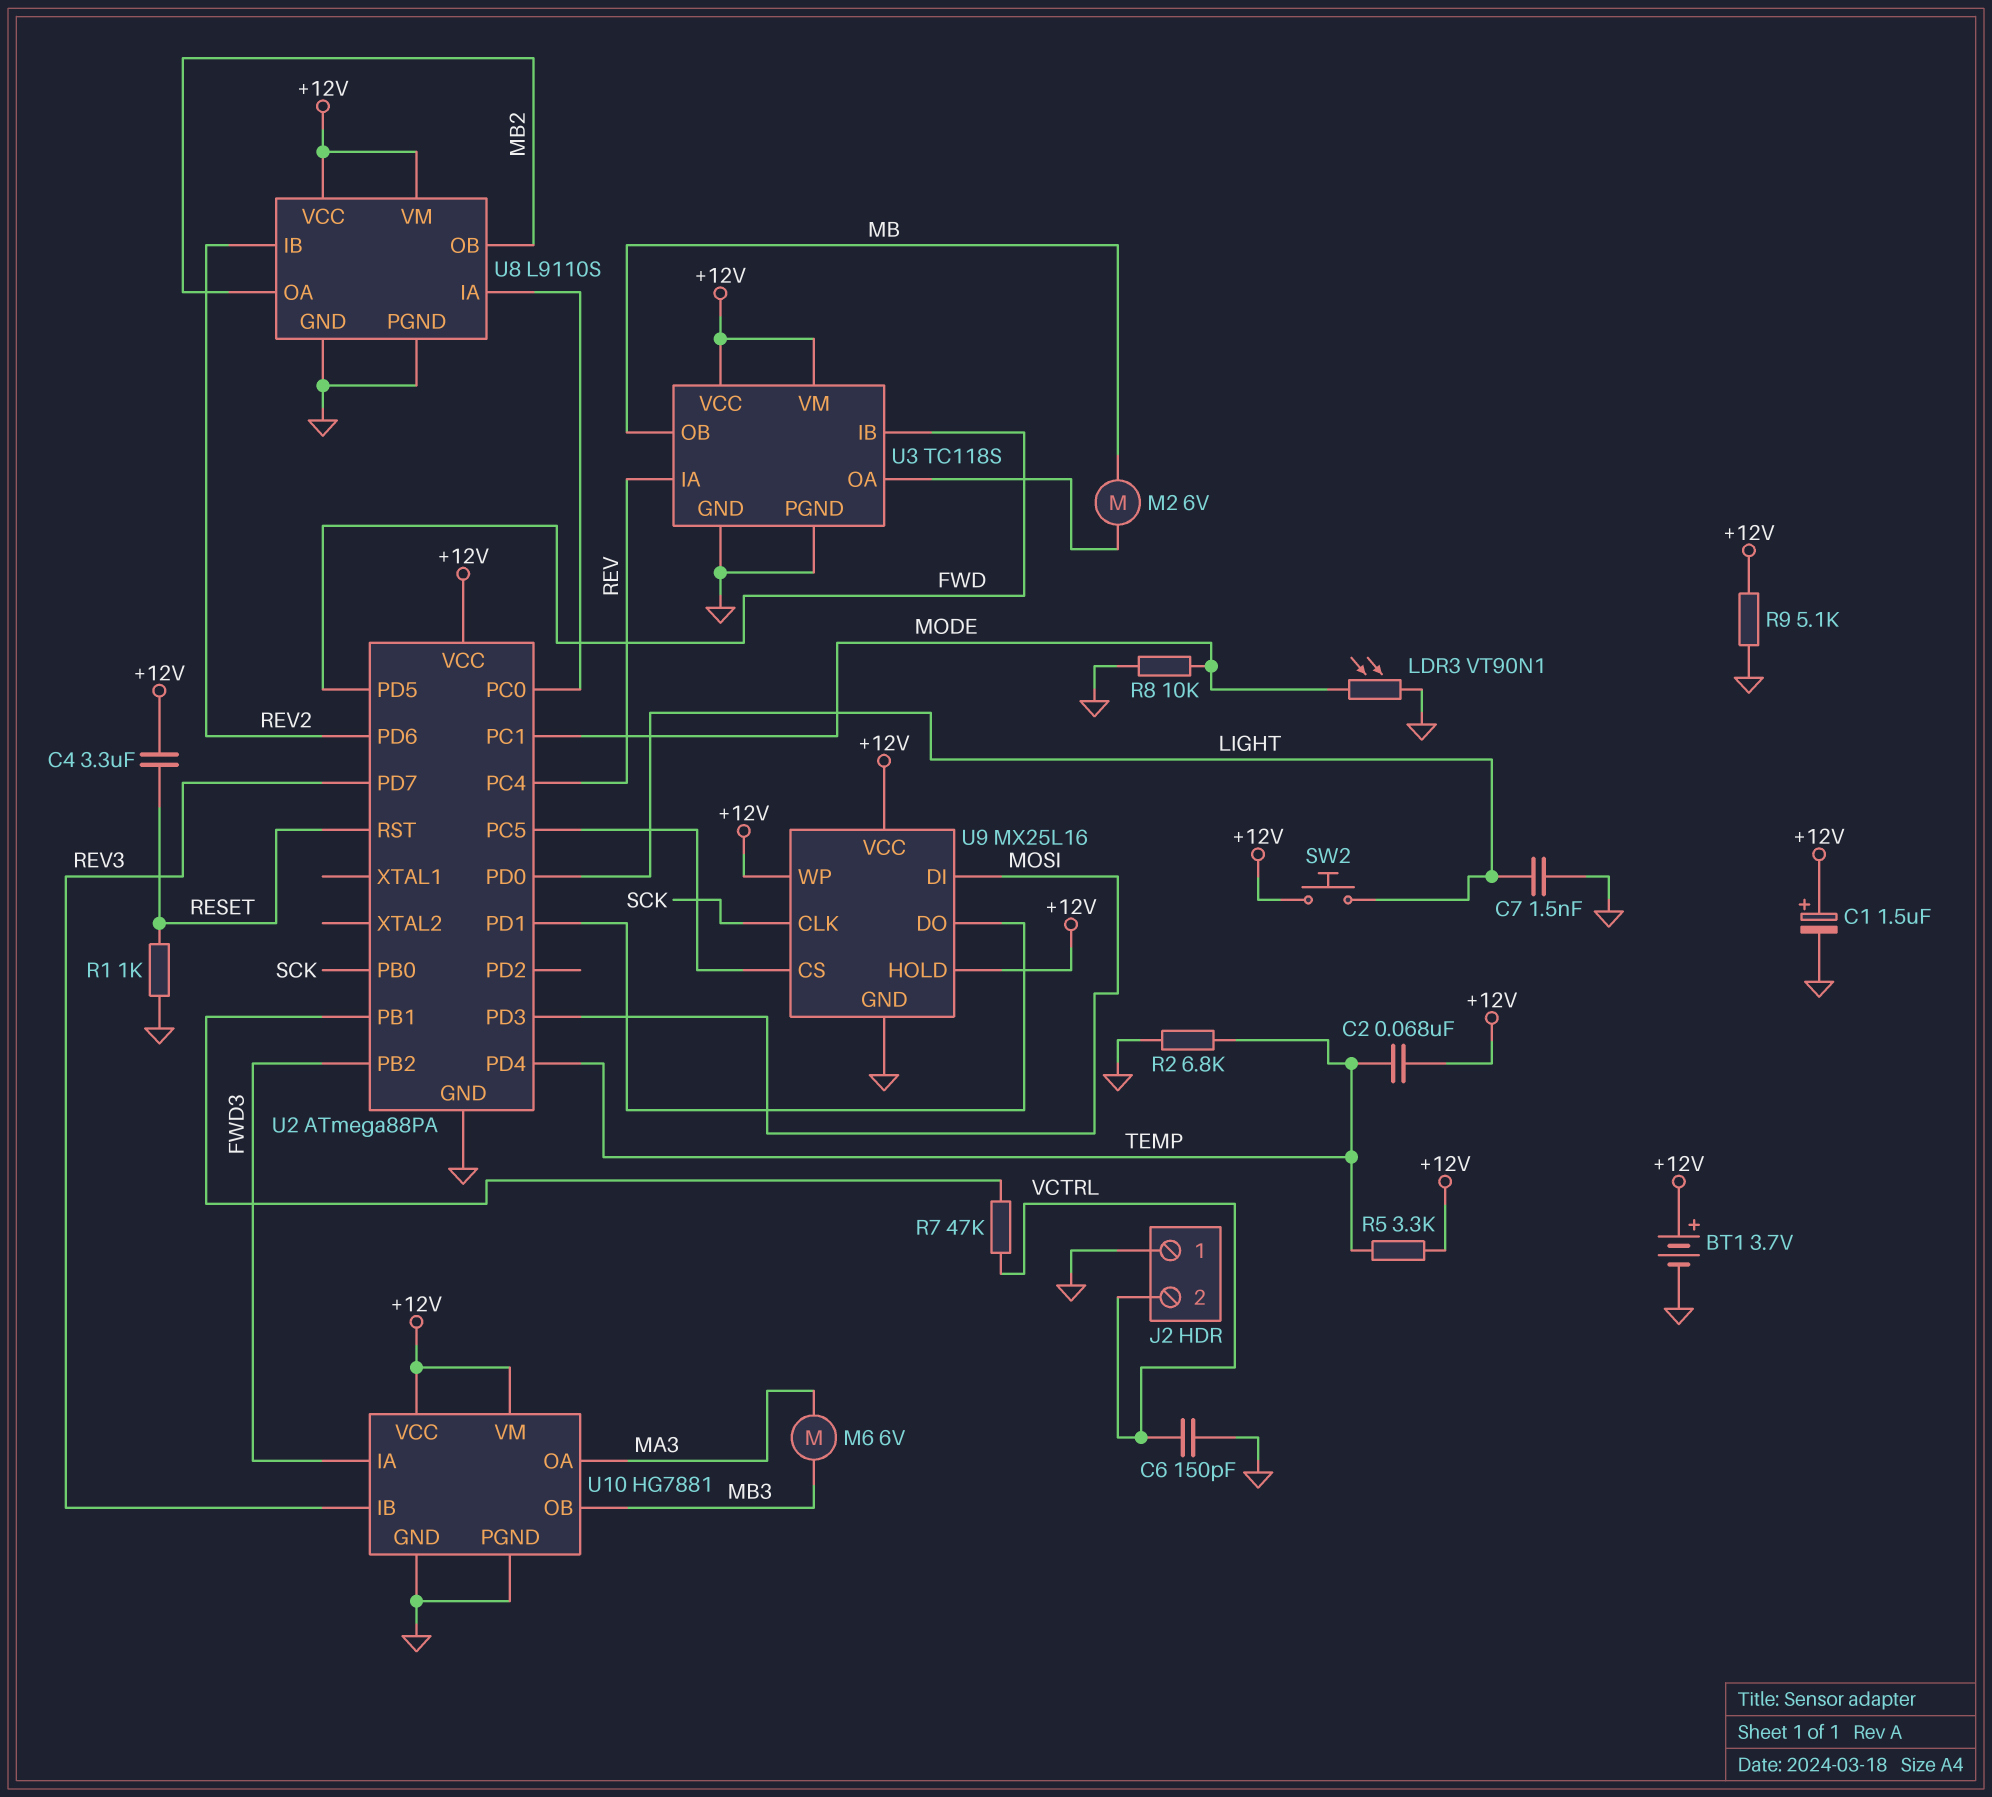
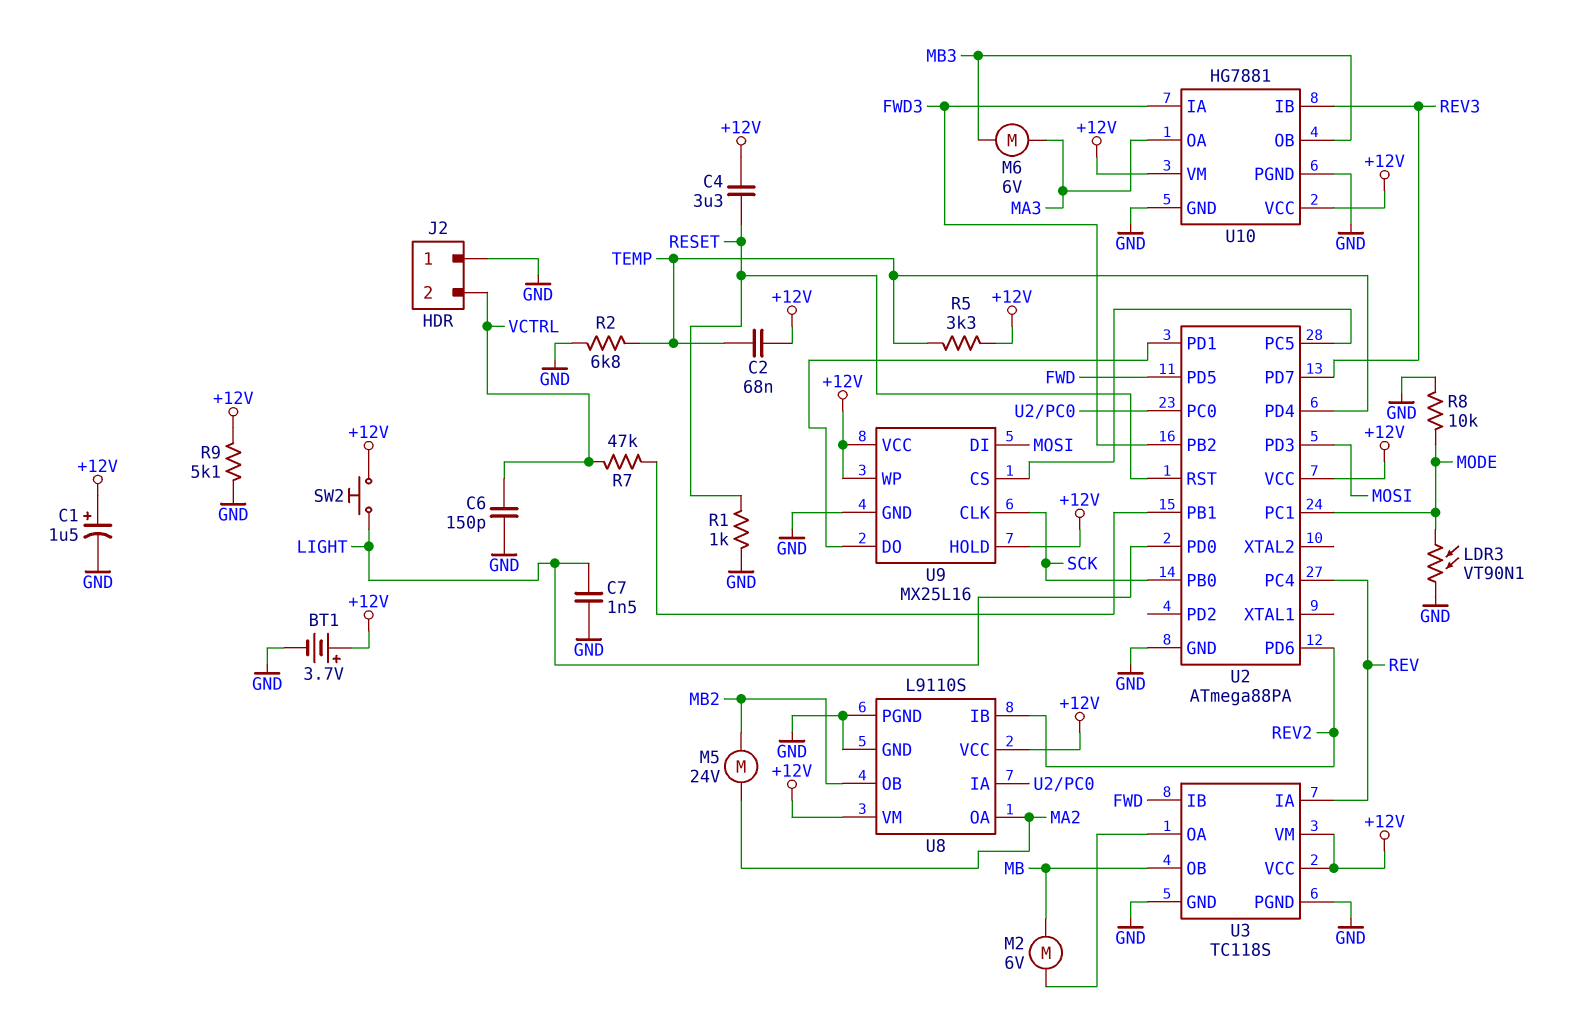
M5: none -> motor 24V (MA2, MB2)
U8 pin OA: MB2 -> MA2

